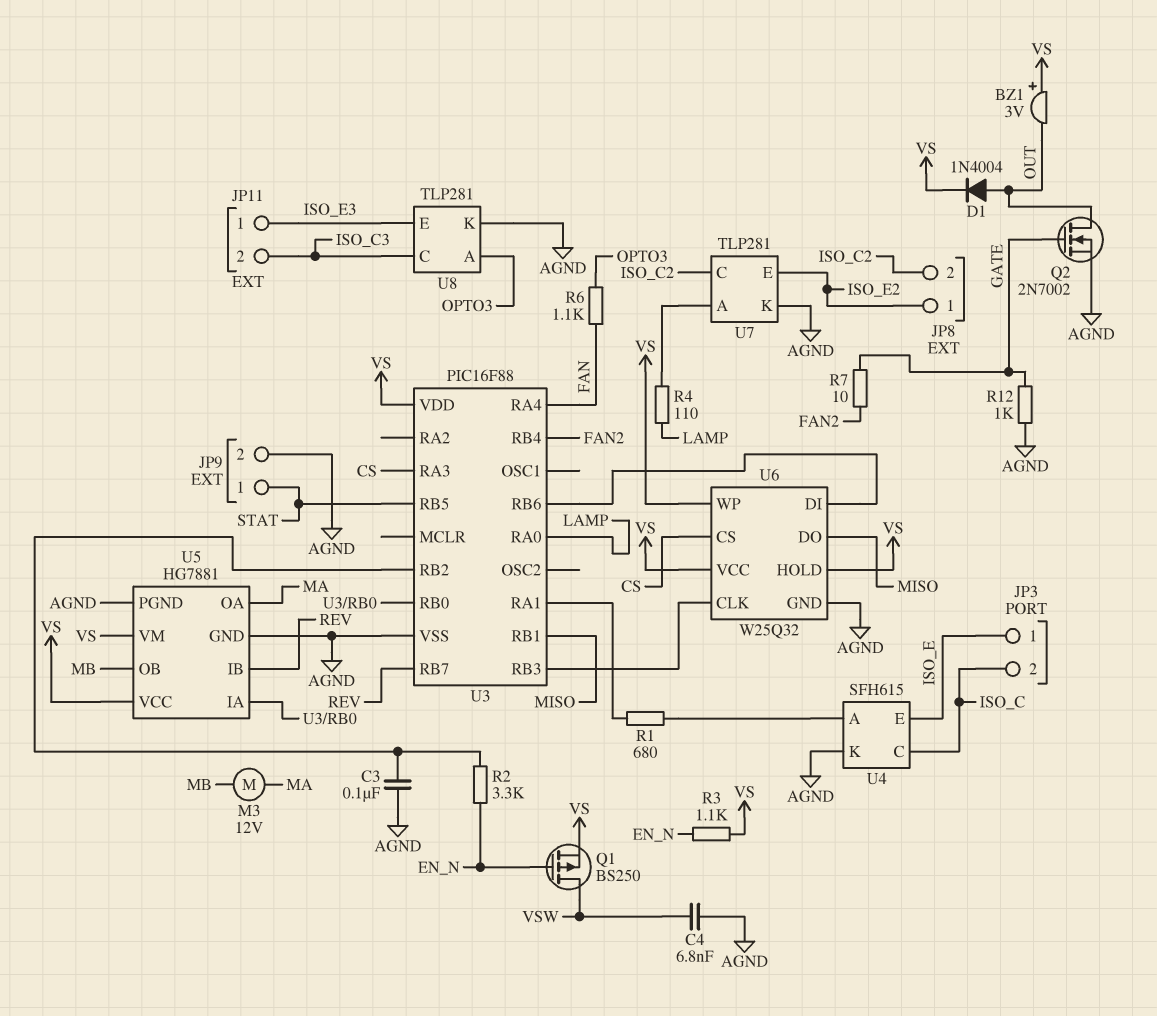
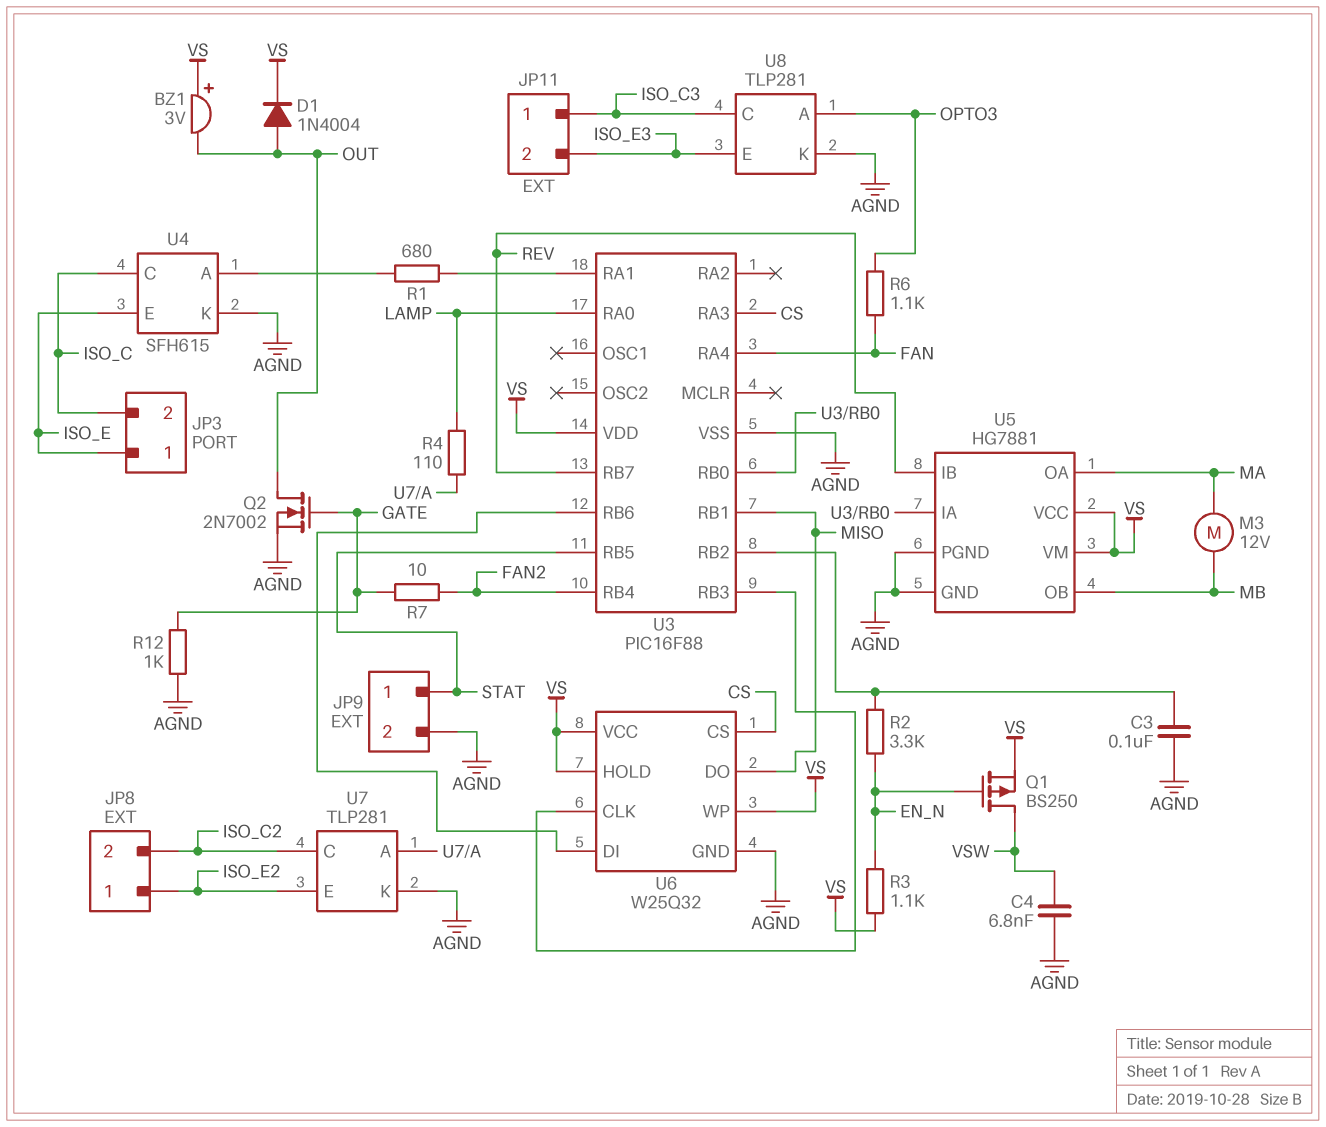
JP11 pin 1: ISO_E3 -> ISO_C3
JP11 pin 2: ISO_C3 -> ISO_E3

